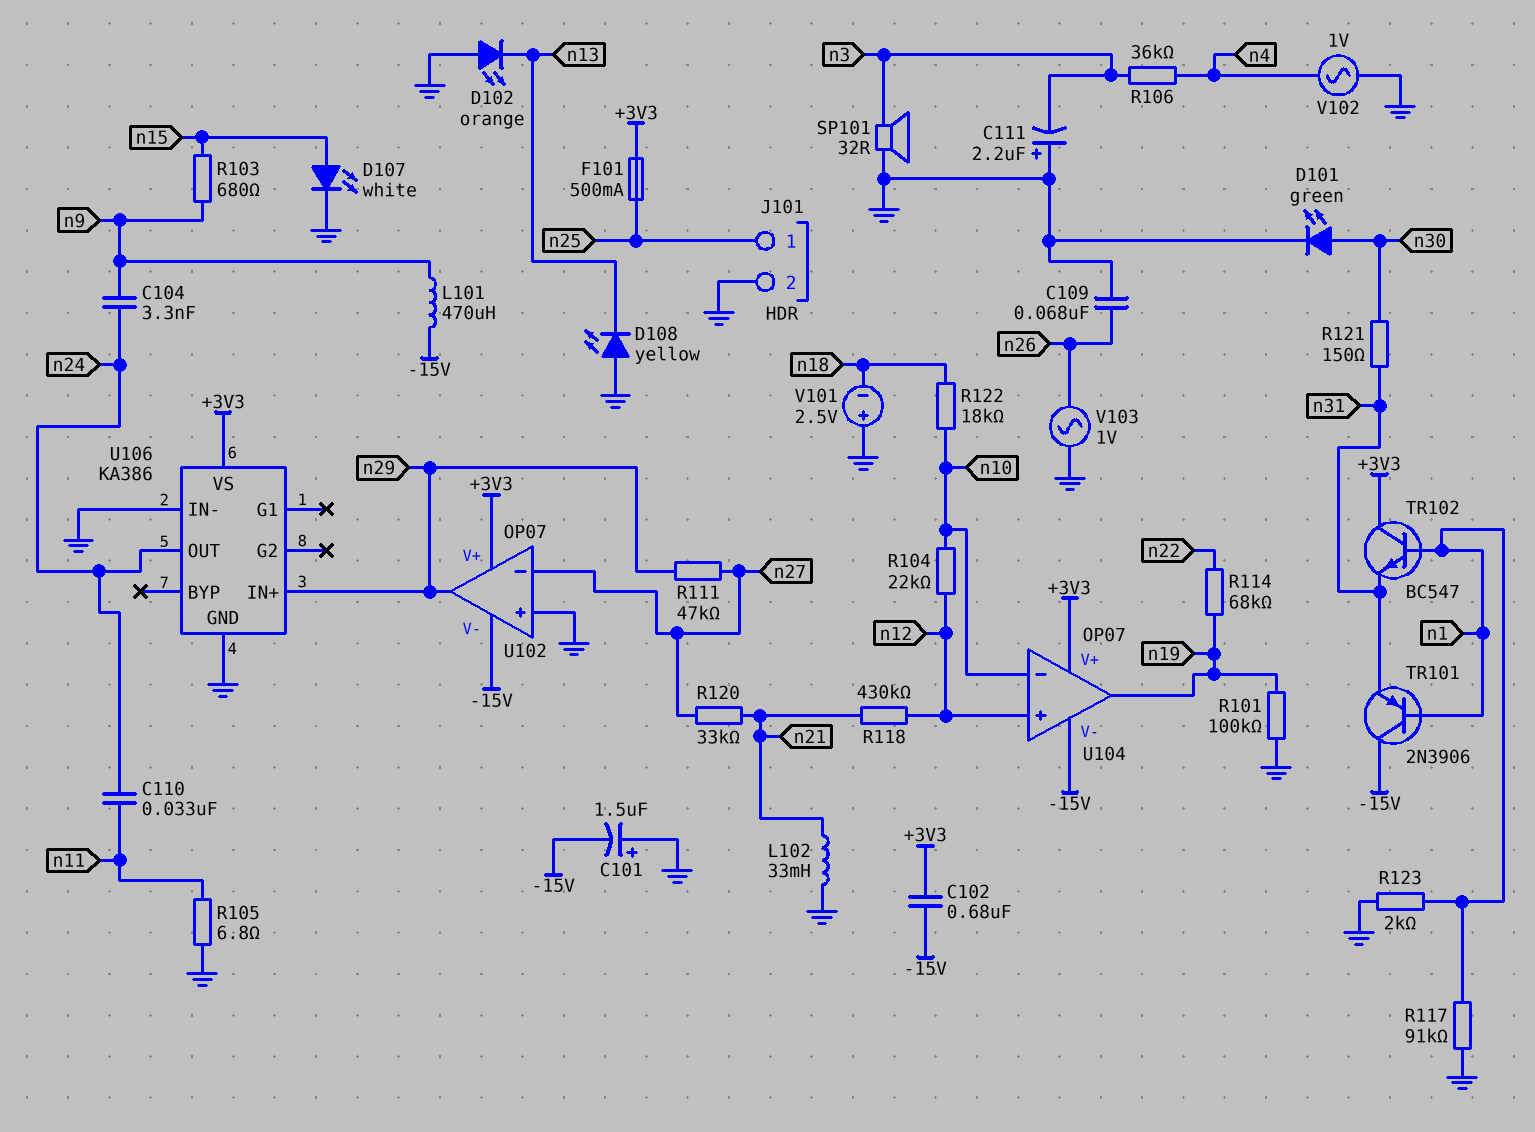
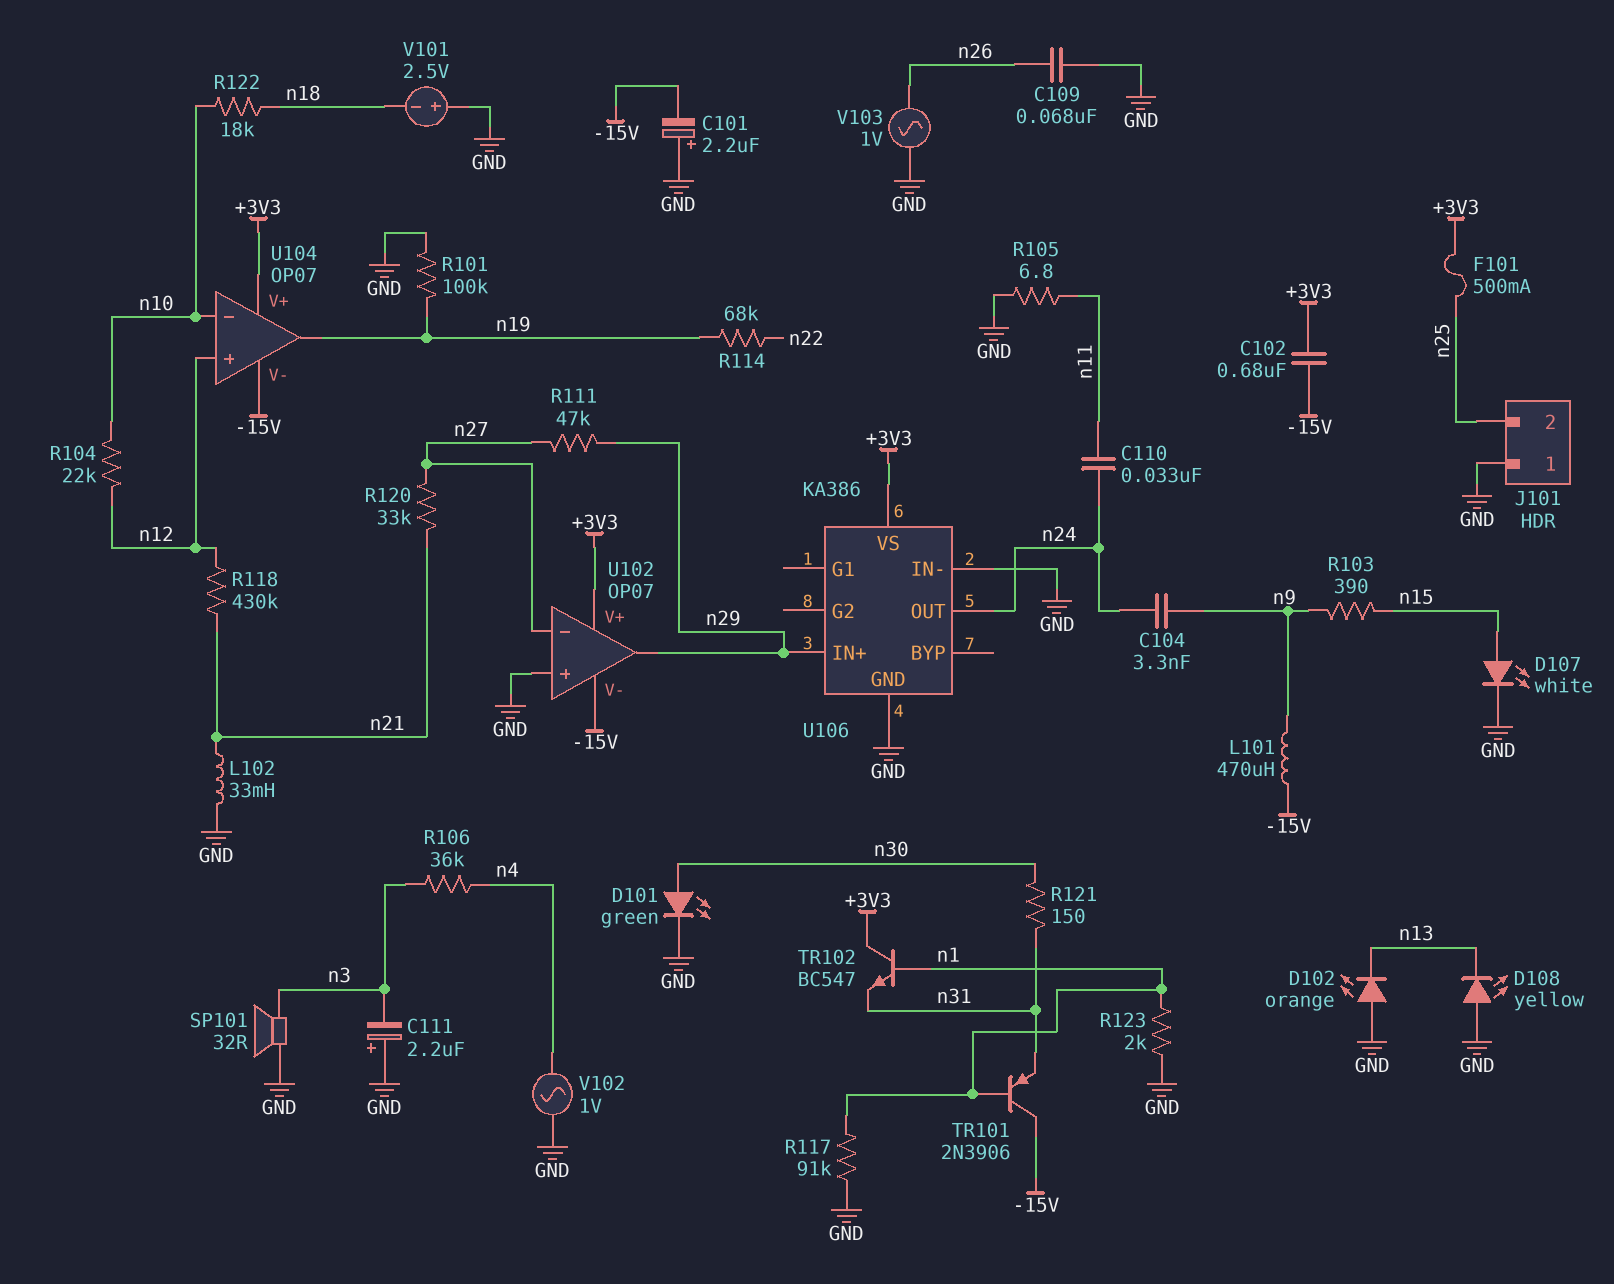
C101: 1.5uF (plus GND, minus -15V) -> 2.2uF (plus GND, minus -15V)
J101 pin 1: n25 -> GND
J101 pin 2: GND -> n25
R103: 680 (n9, n15) -> 390 (n9, n15)

